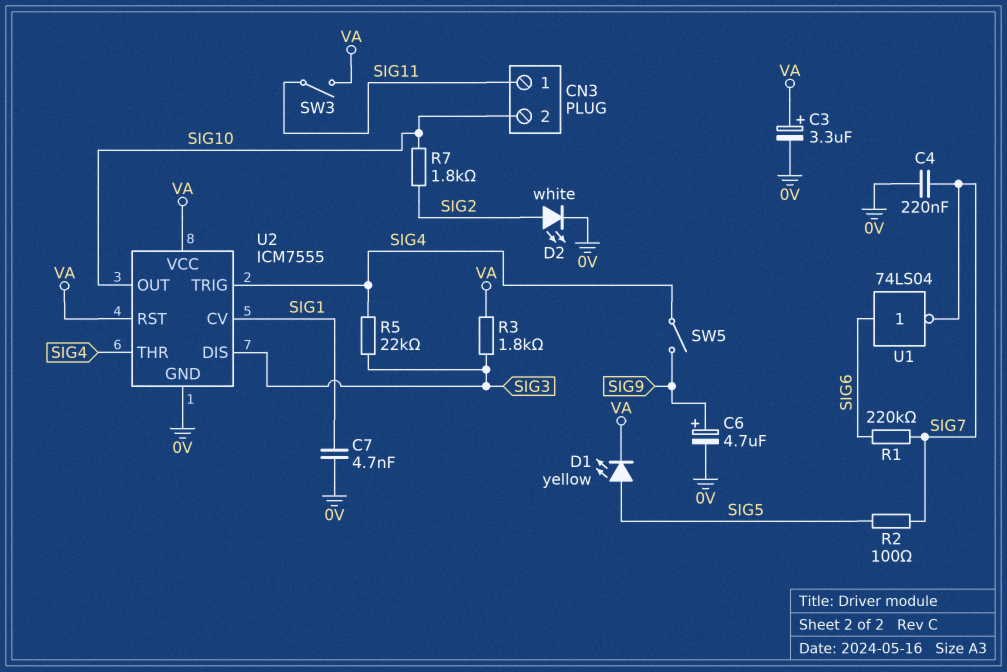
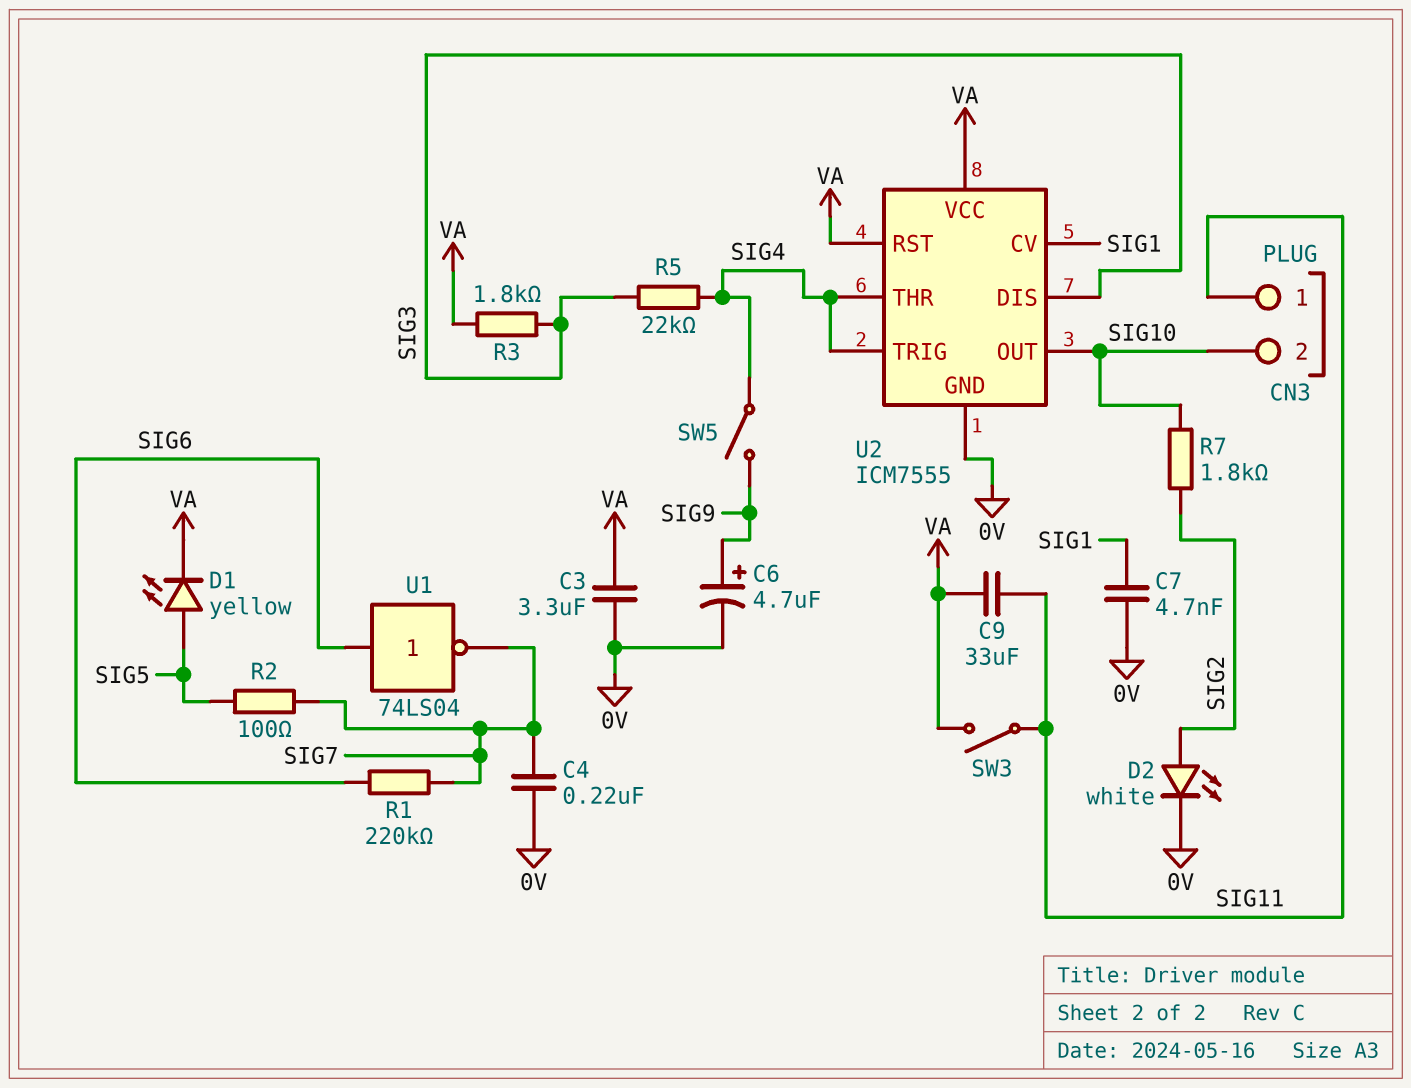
C3: 3.3uF (plus VA, minus 0V) -> 3.3uF (0V, VA)
C9: none -> 33uF (SIG11, VA)

